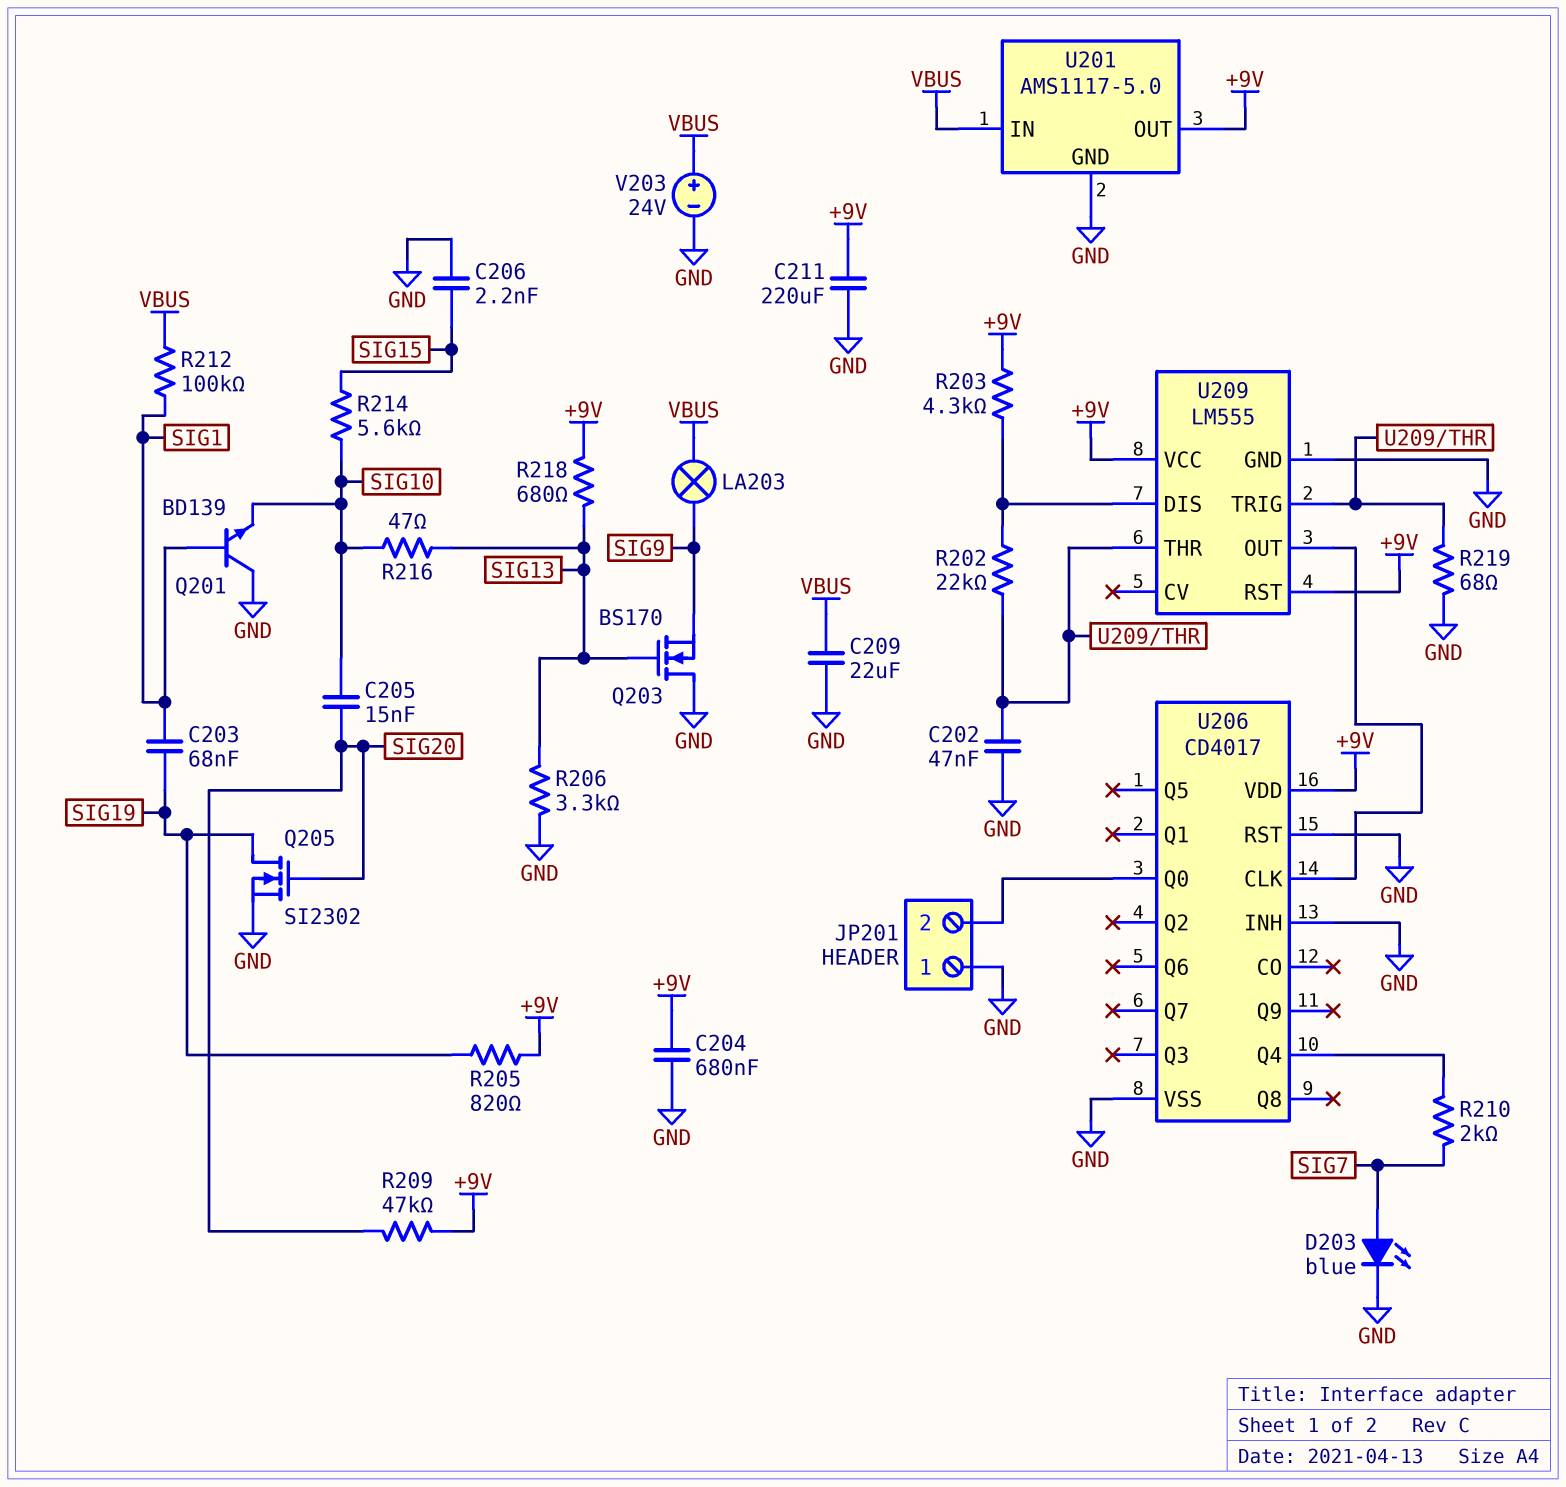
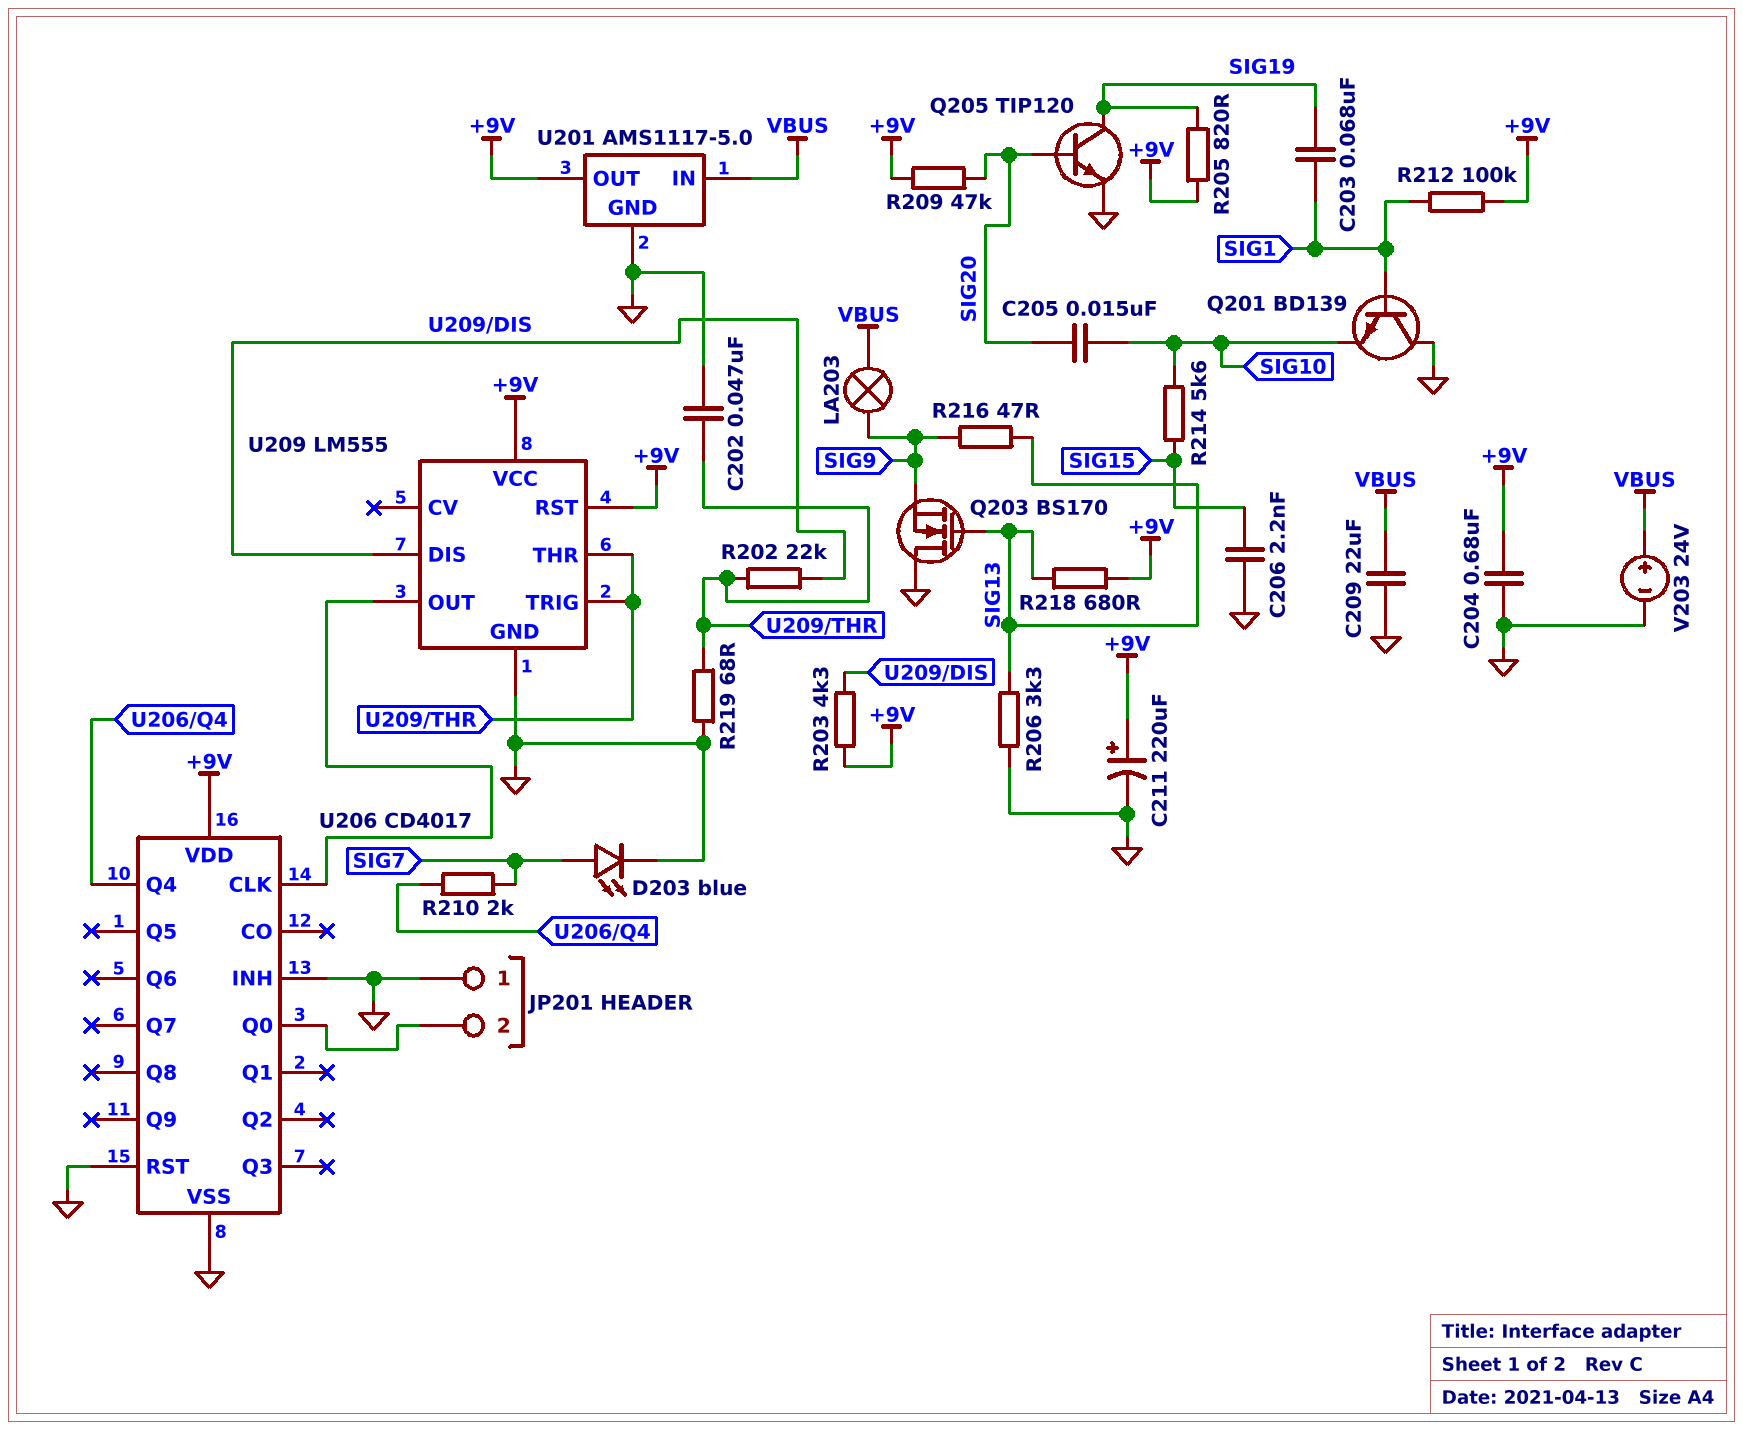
C211: 220uF (+9V, GND) -> 220uF (plus +9V, minus GND)
Q205: NMOS SI2302 (G SIG20, D SIG19, S GND) -> NPN TIP120 (B SIG20, C SIG19, E GND)
R212: 100k (SIG1, VBUS) -> 100k (+9V, SIG1)
R216: 47 (SIG10, SIG13) -> 47 (SIG9, SIG13)

